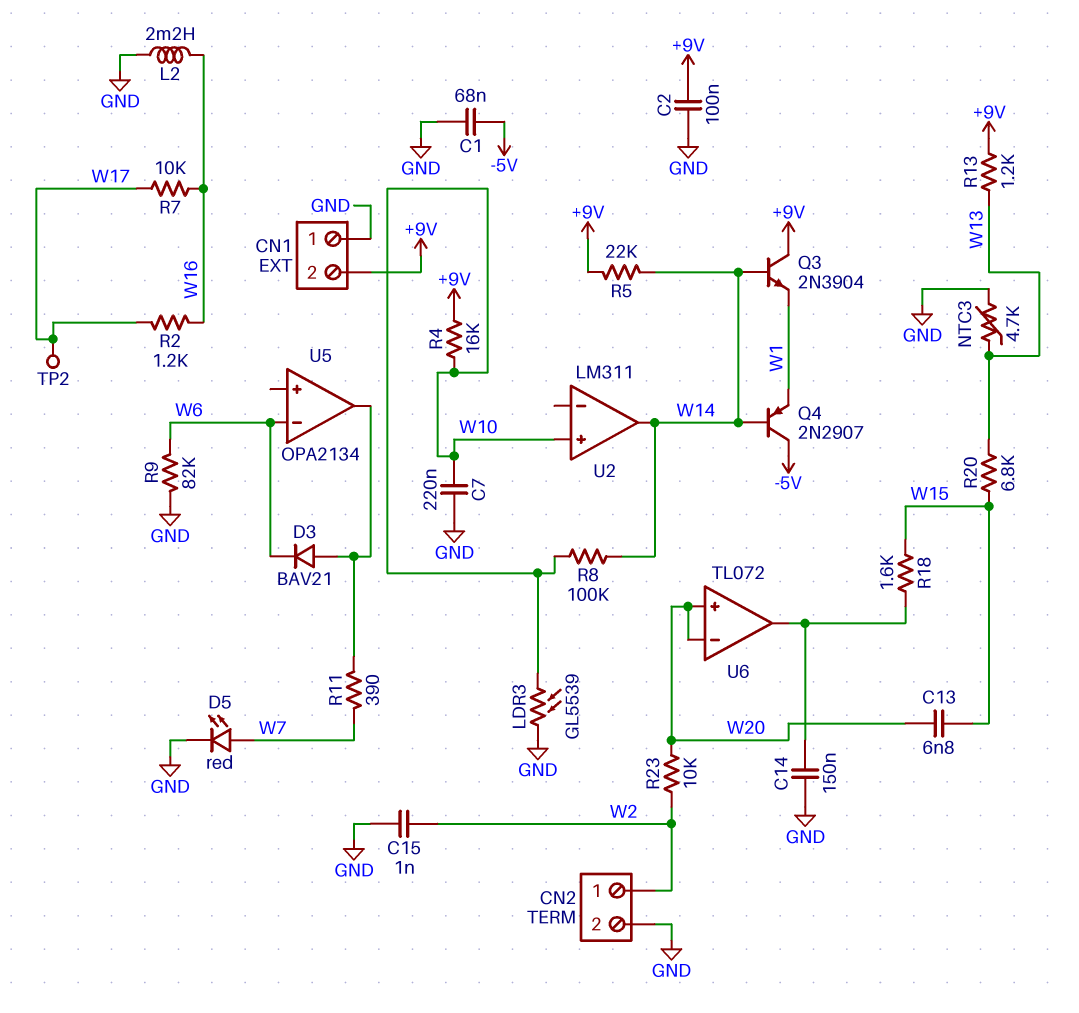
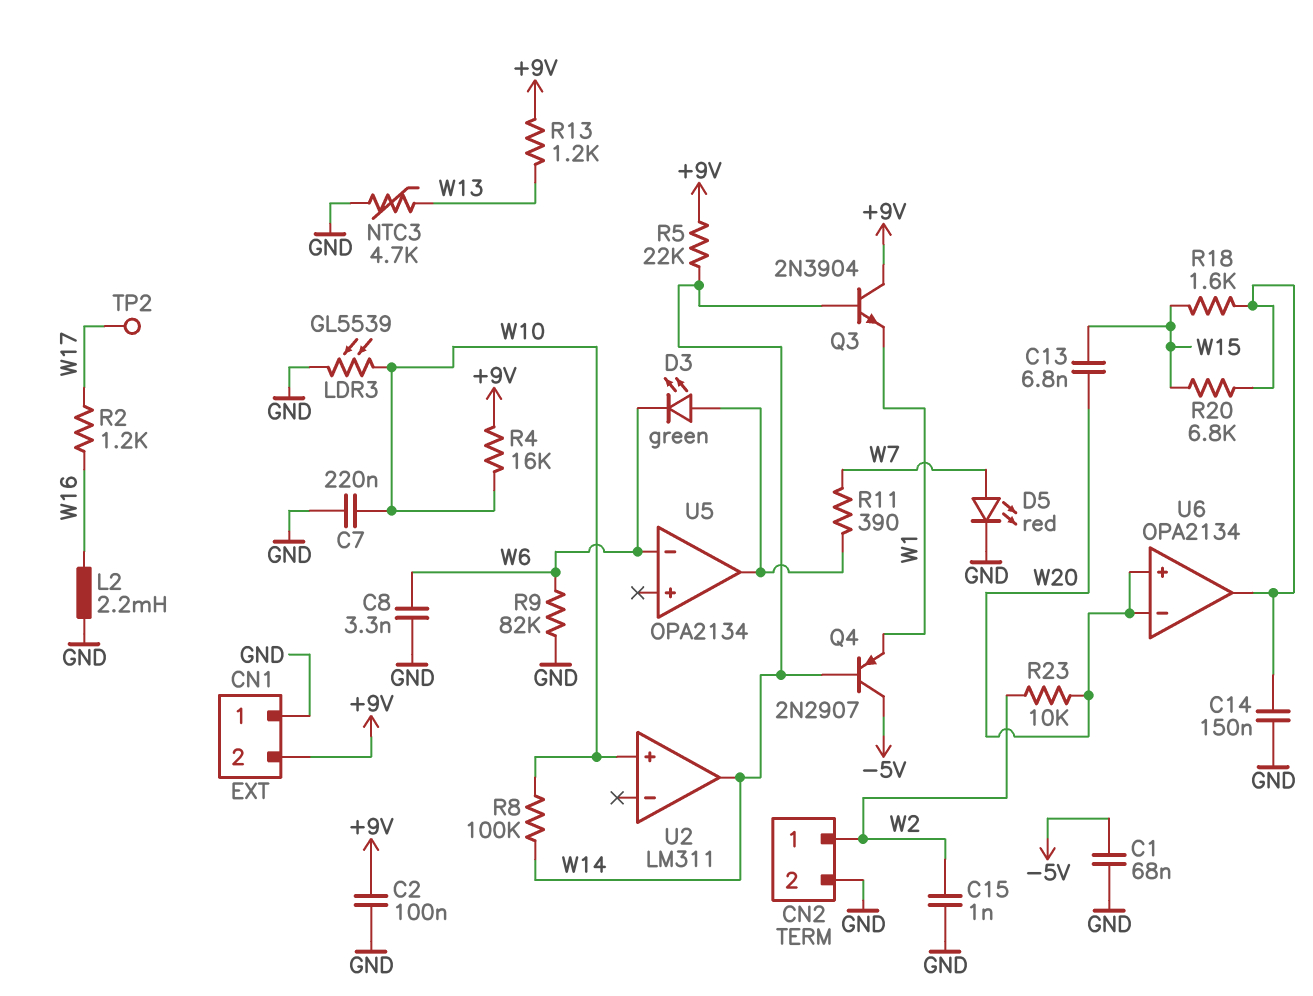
C8: none -> 3.3nF (GND, W6)
D3: diode BAV21 (A U5/out, K W6) -> LED green (A U5/out, K W6)
R7: 10k (W16, W17) -> none
R20: 6.8k (W13, W15) -> 6.8k (U6/out, W15)
U6: TL072 -> OPA2134

